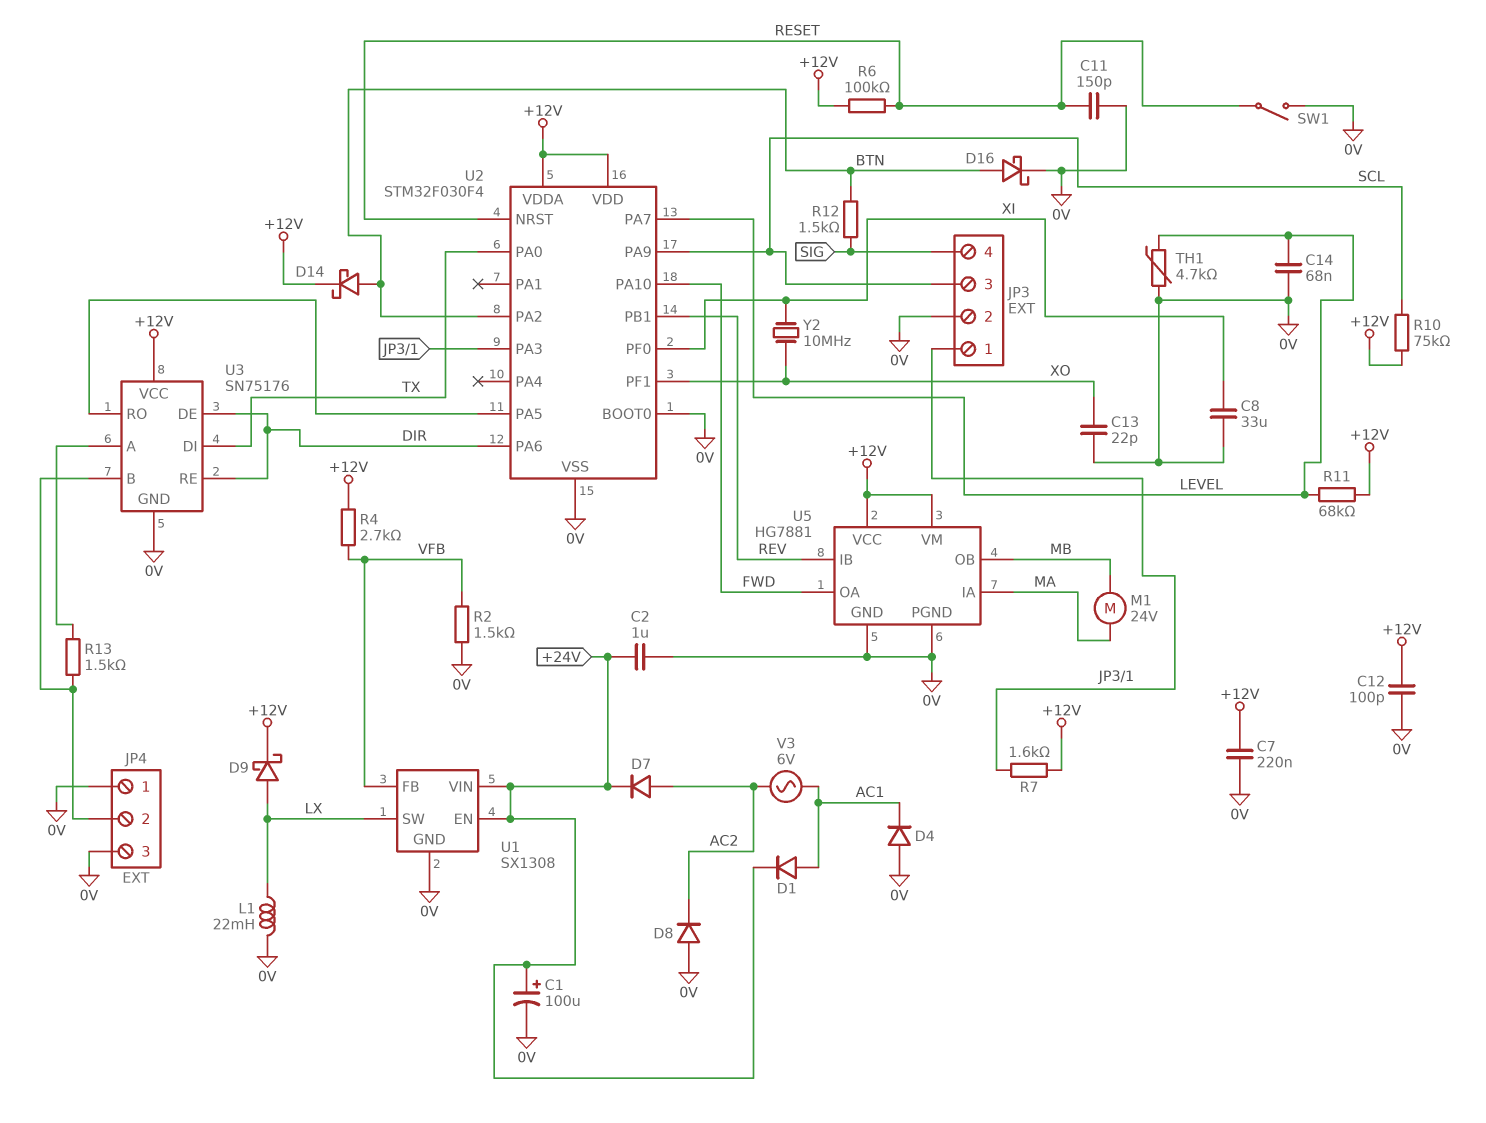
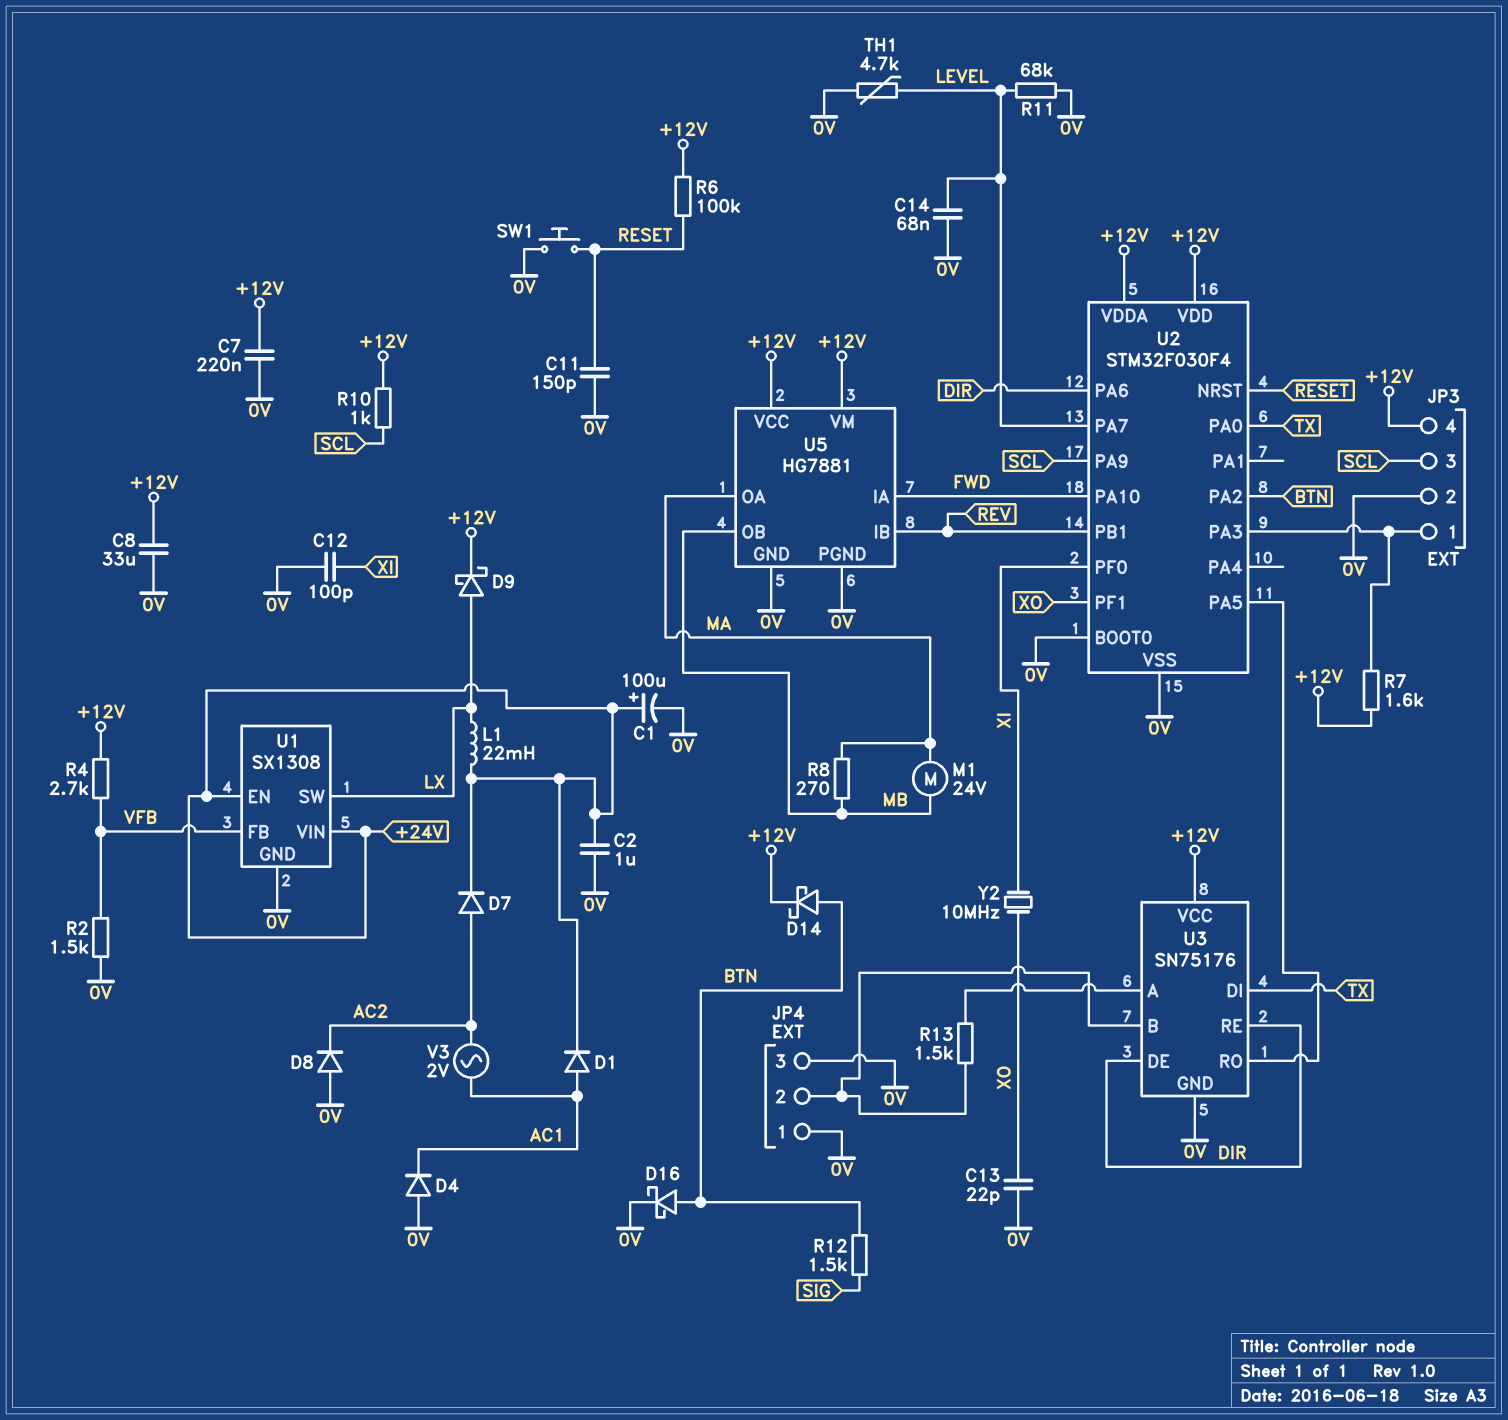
C8: 33uF (0V, XI) -> 33uF (+12V, 0V)
C12: 100pF (+12V, 0V) -> 100pF (0V, XI)
JP3 pin 4: SIG -> +12V
L1: 22mH (0V, LX) -> 22mH (+24V, LX)
R8: none -> 270 (MA, MB)
R10: 75k (+12V, SCL) -> 1k (+12V, SCL)
R11: 68k (+12V, LEVEL) -> 68k (0V, LEVEL)
SW1: switch (0V, RESET) -> button (0V, RESET)
U5 pin IA: MA -> FWD
U5 pin OA: FWD -> MA
V3: AC 6V (AC1, AC2) -> AC 2V (AC1, AC2)

